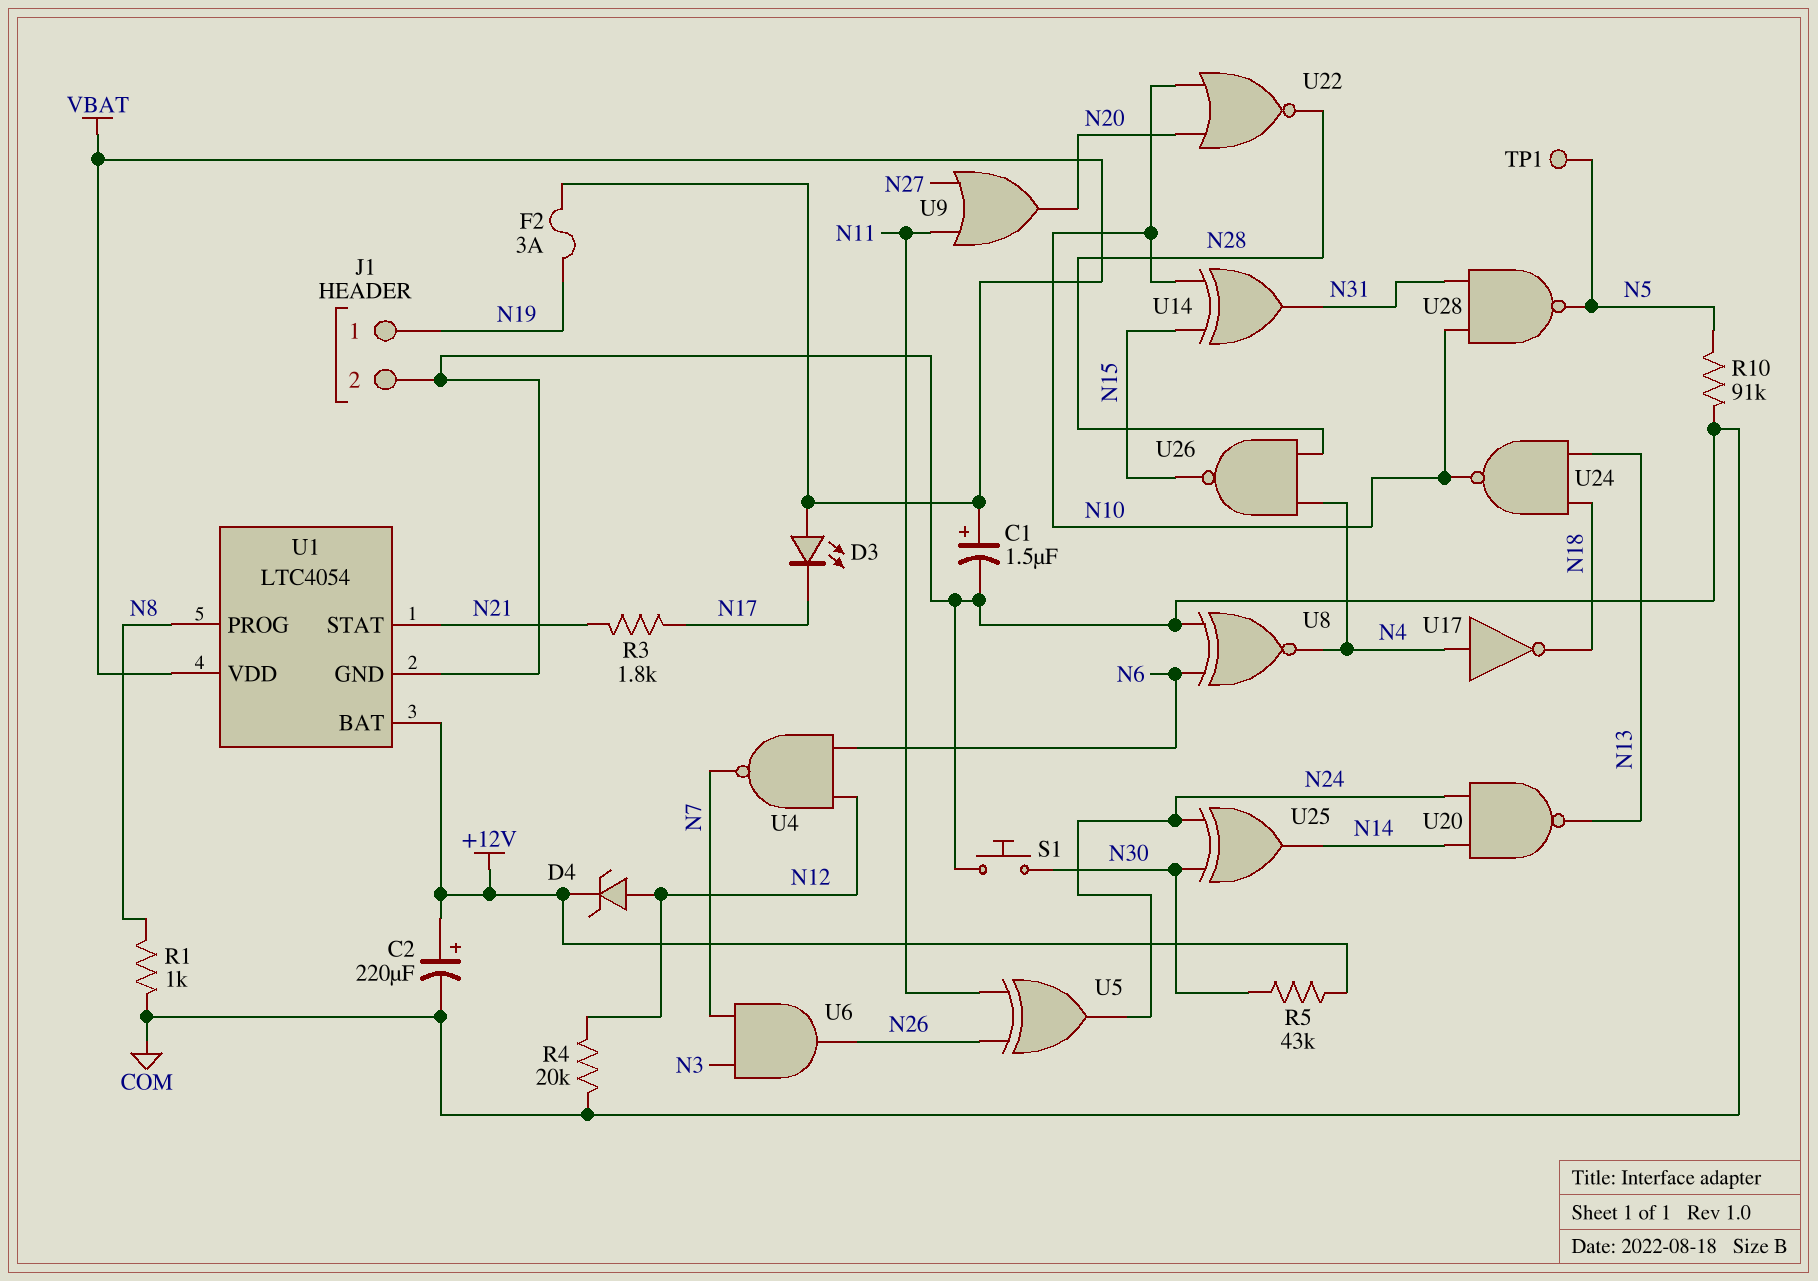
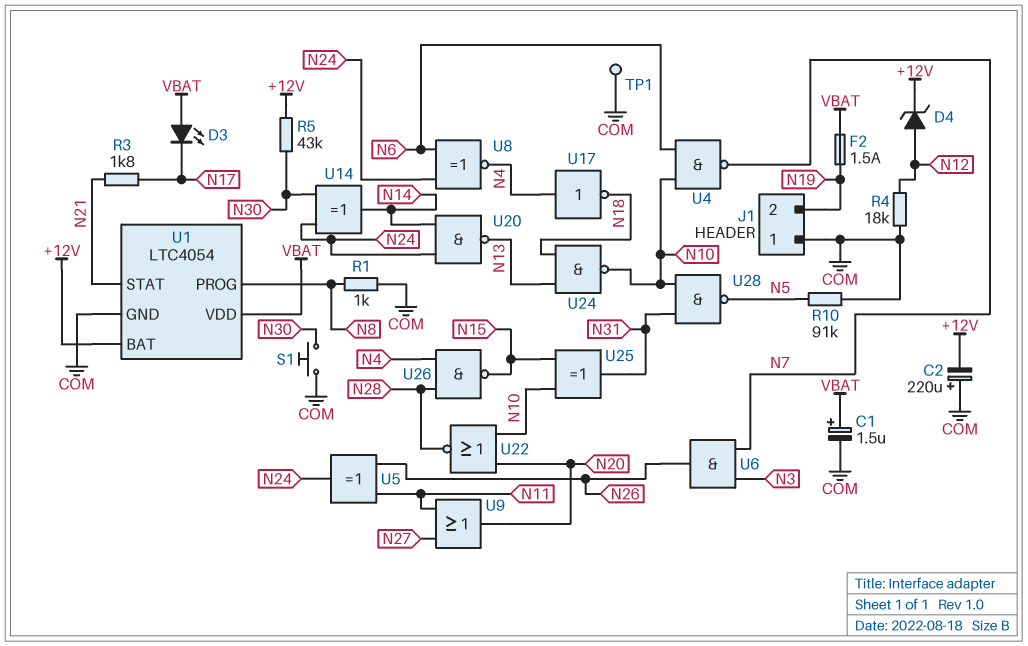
C2: 220uF (plus +12V, minus COM) -> 220uF (plus COM, minus +12V)
F2: 3A (N19, VBAT) -> 1.5A (N19, VBAT)
J1 pin 1: N19 -> COM
J1 pin 2: COM -> N19
R4: 20k (COM, N12) -> 18k (COM, N12)
TP1: test point (N5) -> test point (COM)
U4: NAND (in N6, in N12, out N7) -> NAND (in N6, in N10, out N7)
U8: XNOR (in COM, in N6, out N4) -> XNOR (in N6, in N24, out N4)
U14: XOR (in N10, in N15, out N31) -> XOR (in N24, in N30, out N14)
U25: XOR (in N24, in N30, out N14) -> XOR (in N10, in N15, out N31)

